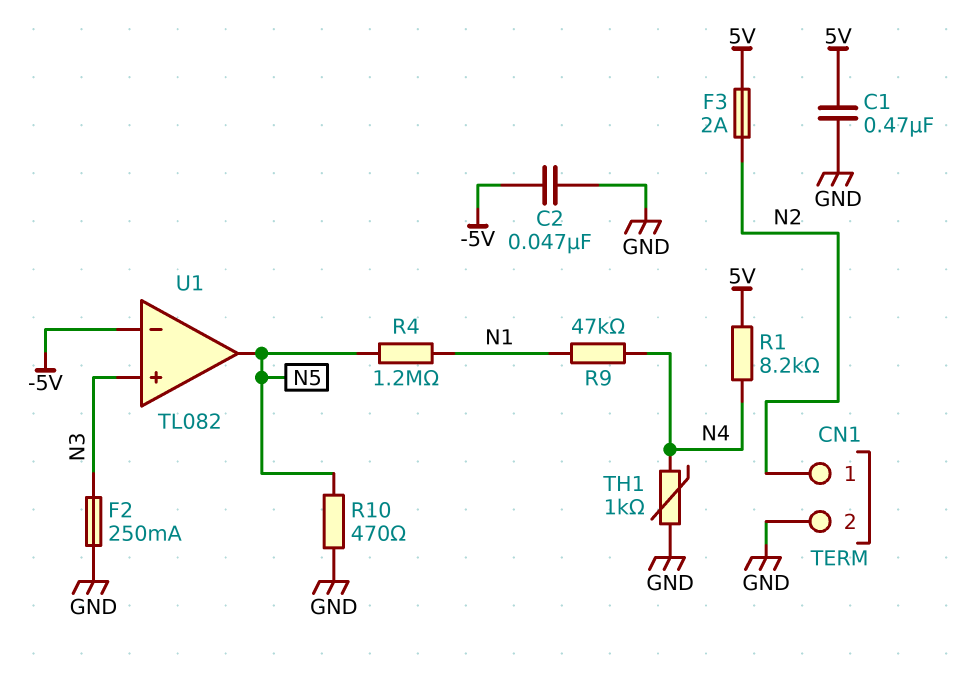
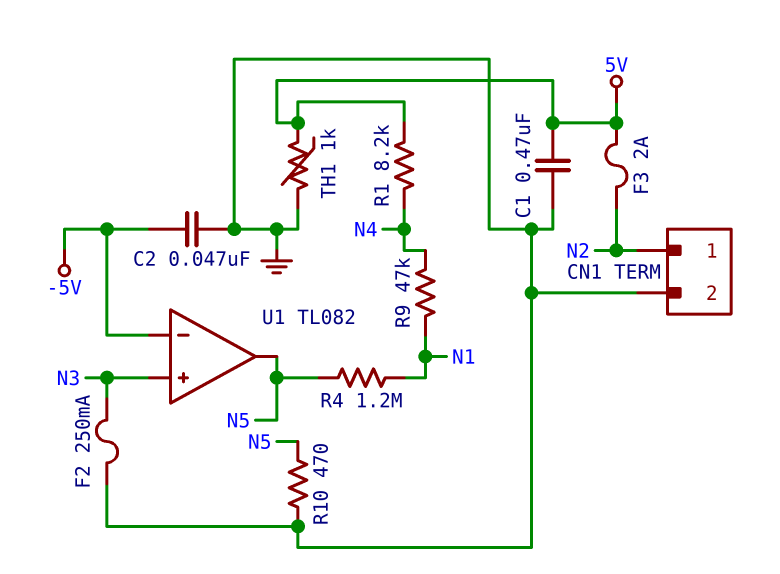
TH1: 1k (GND, N4) -> 1k (5V, GND)

